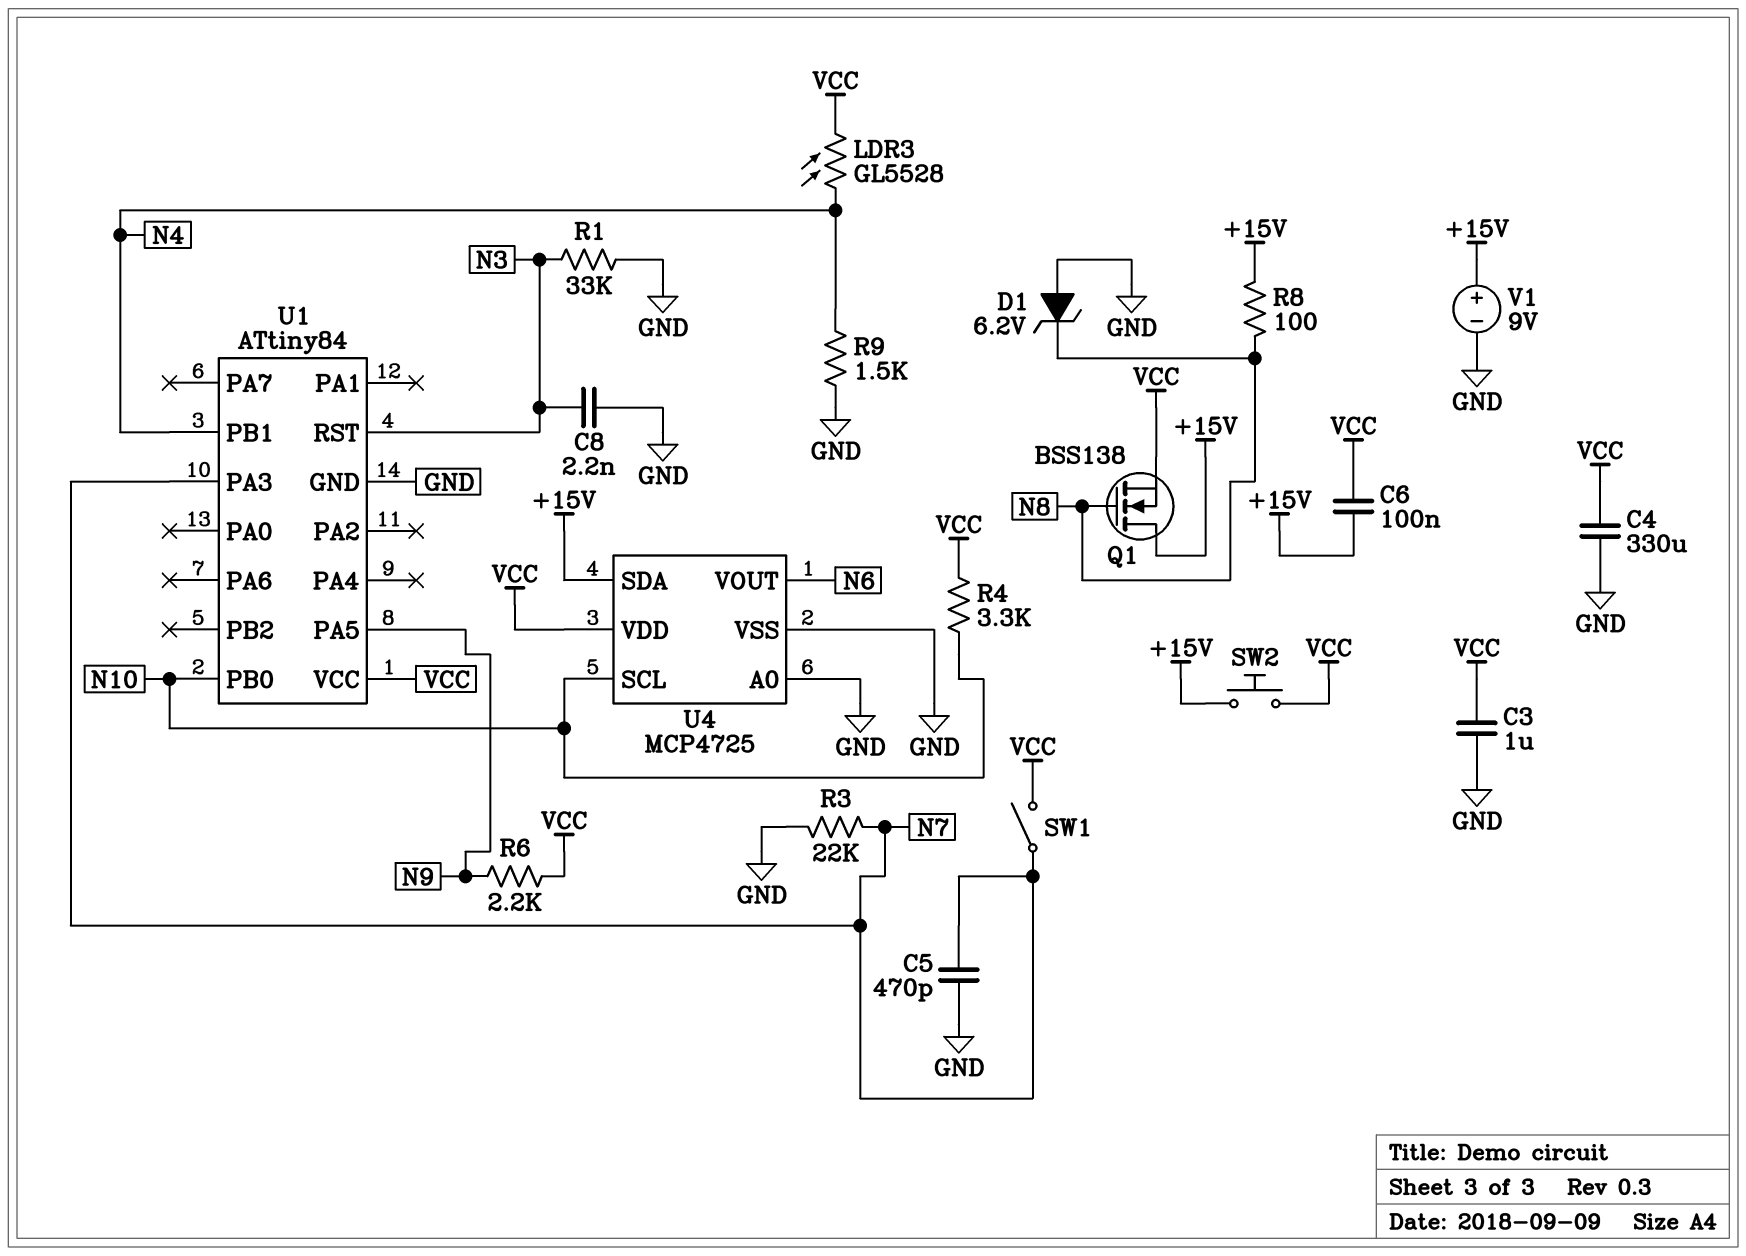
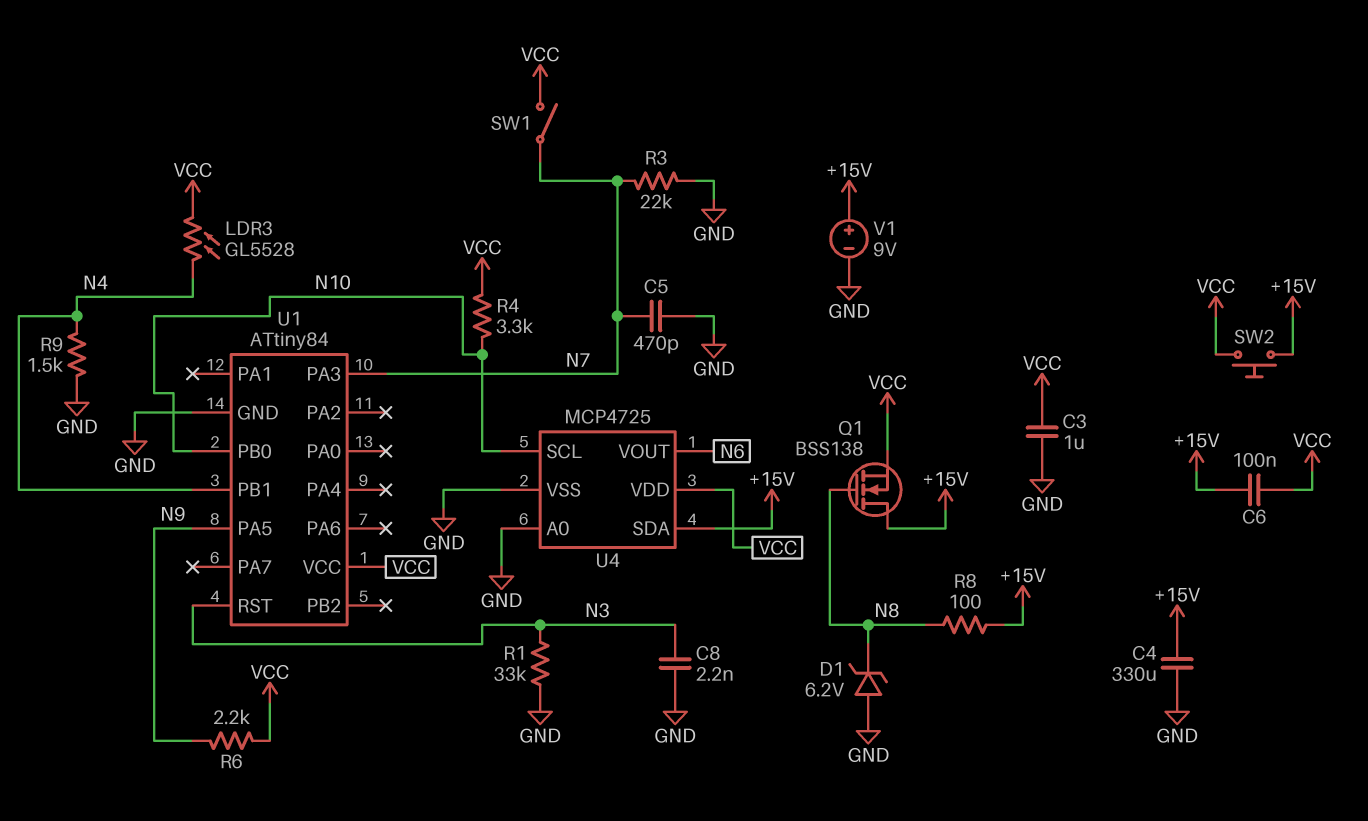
C4: 330uF (GND, VCC) -> 330uF (+15V, GND)

